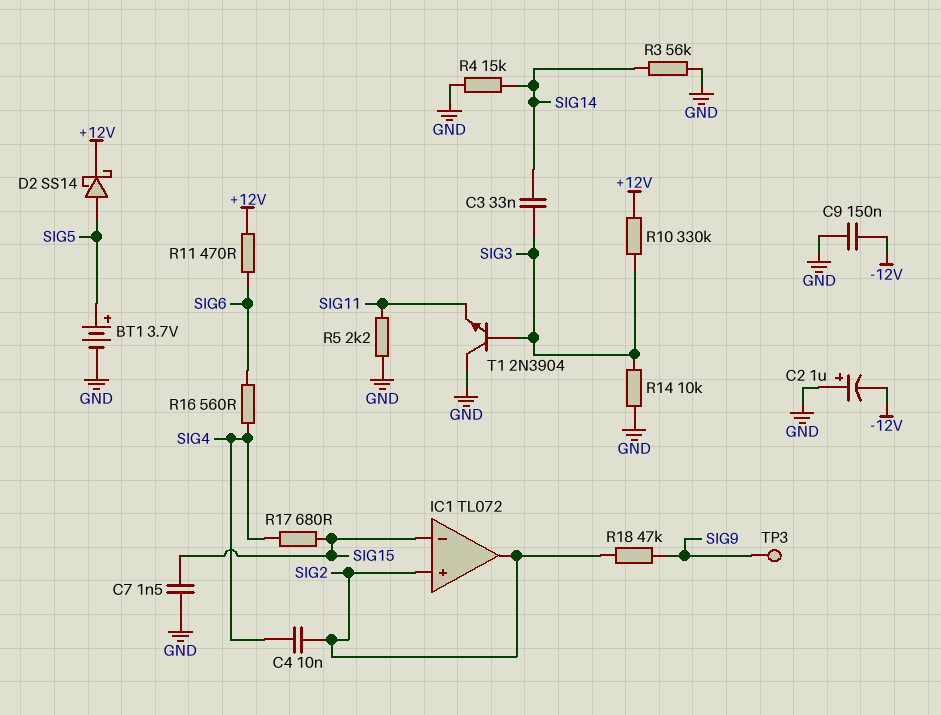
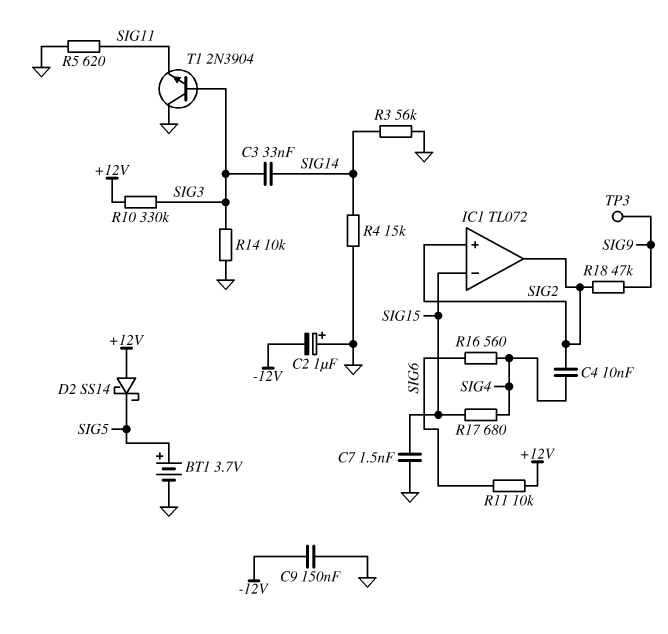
D2: schottky SS14 (A SIG5, K +12V) -> schottky SS14 (A +12V, K SIG5)
R5: 2.2k (GND, SIG11) -> 620 (GND, SIG11)
R11: 470 (+12V, SIG6) -> 10k (+12V, SIG6)

